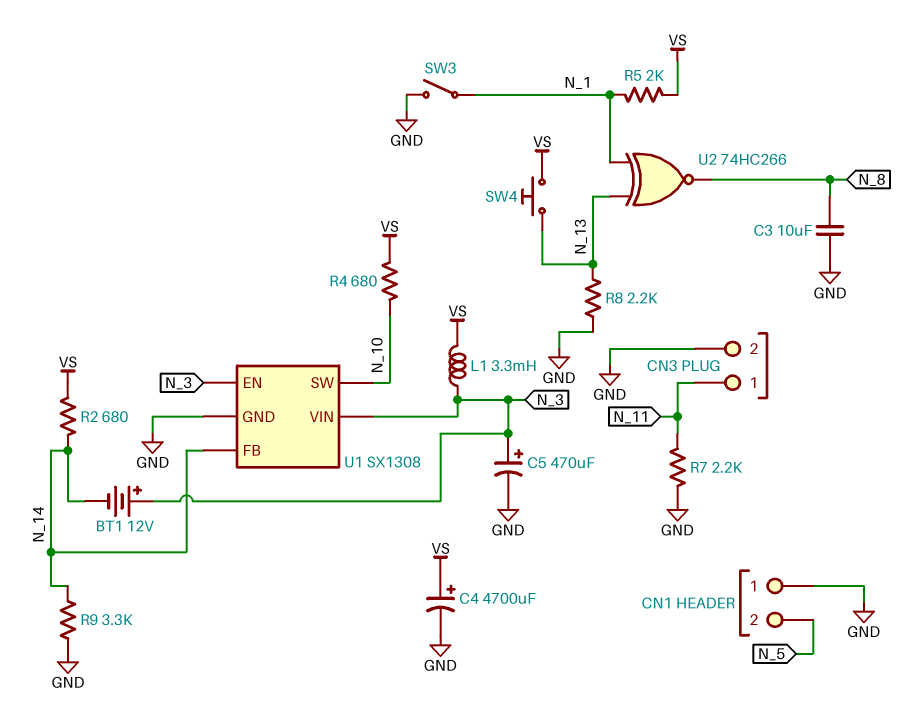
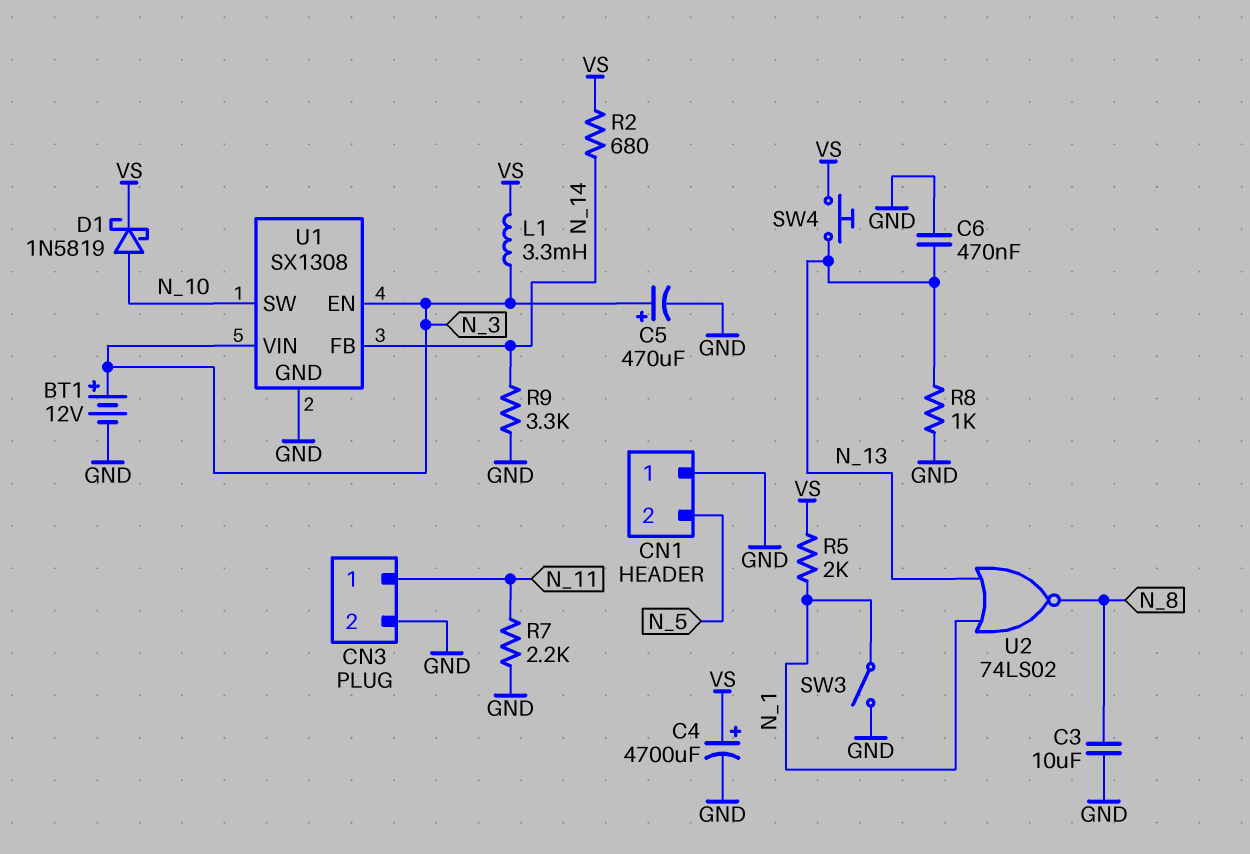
BT1: 12V (plus N_3, minus N_14) -> 12V (plus N_3, minus GND)
C6: none -> 470nF (GND, N_13)
D1: none -> schottky 1N5819 (A N_10, K VS)
R4: 680 (N_10, VS) -> none
R8: 2.2k (GND, N_13) -> 1k (GND, N_13)
U2: XNOR 74HC266 (in N_1, in N_13, out N_8) -> NOR 74LS02 (in N_1, in N_13, out N_8)

